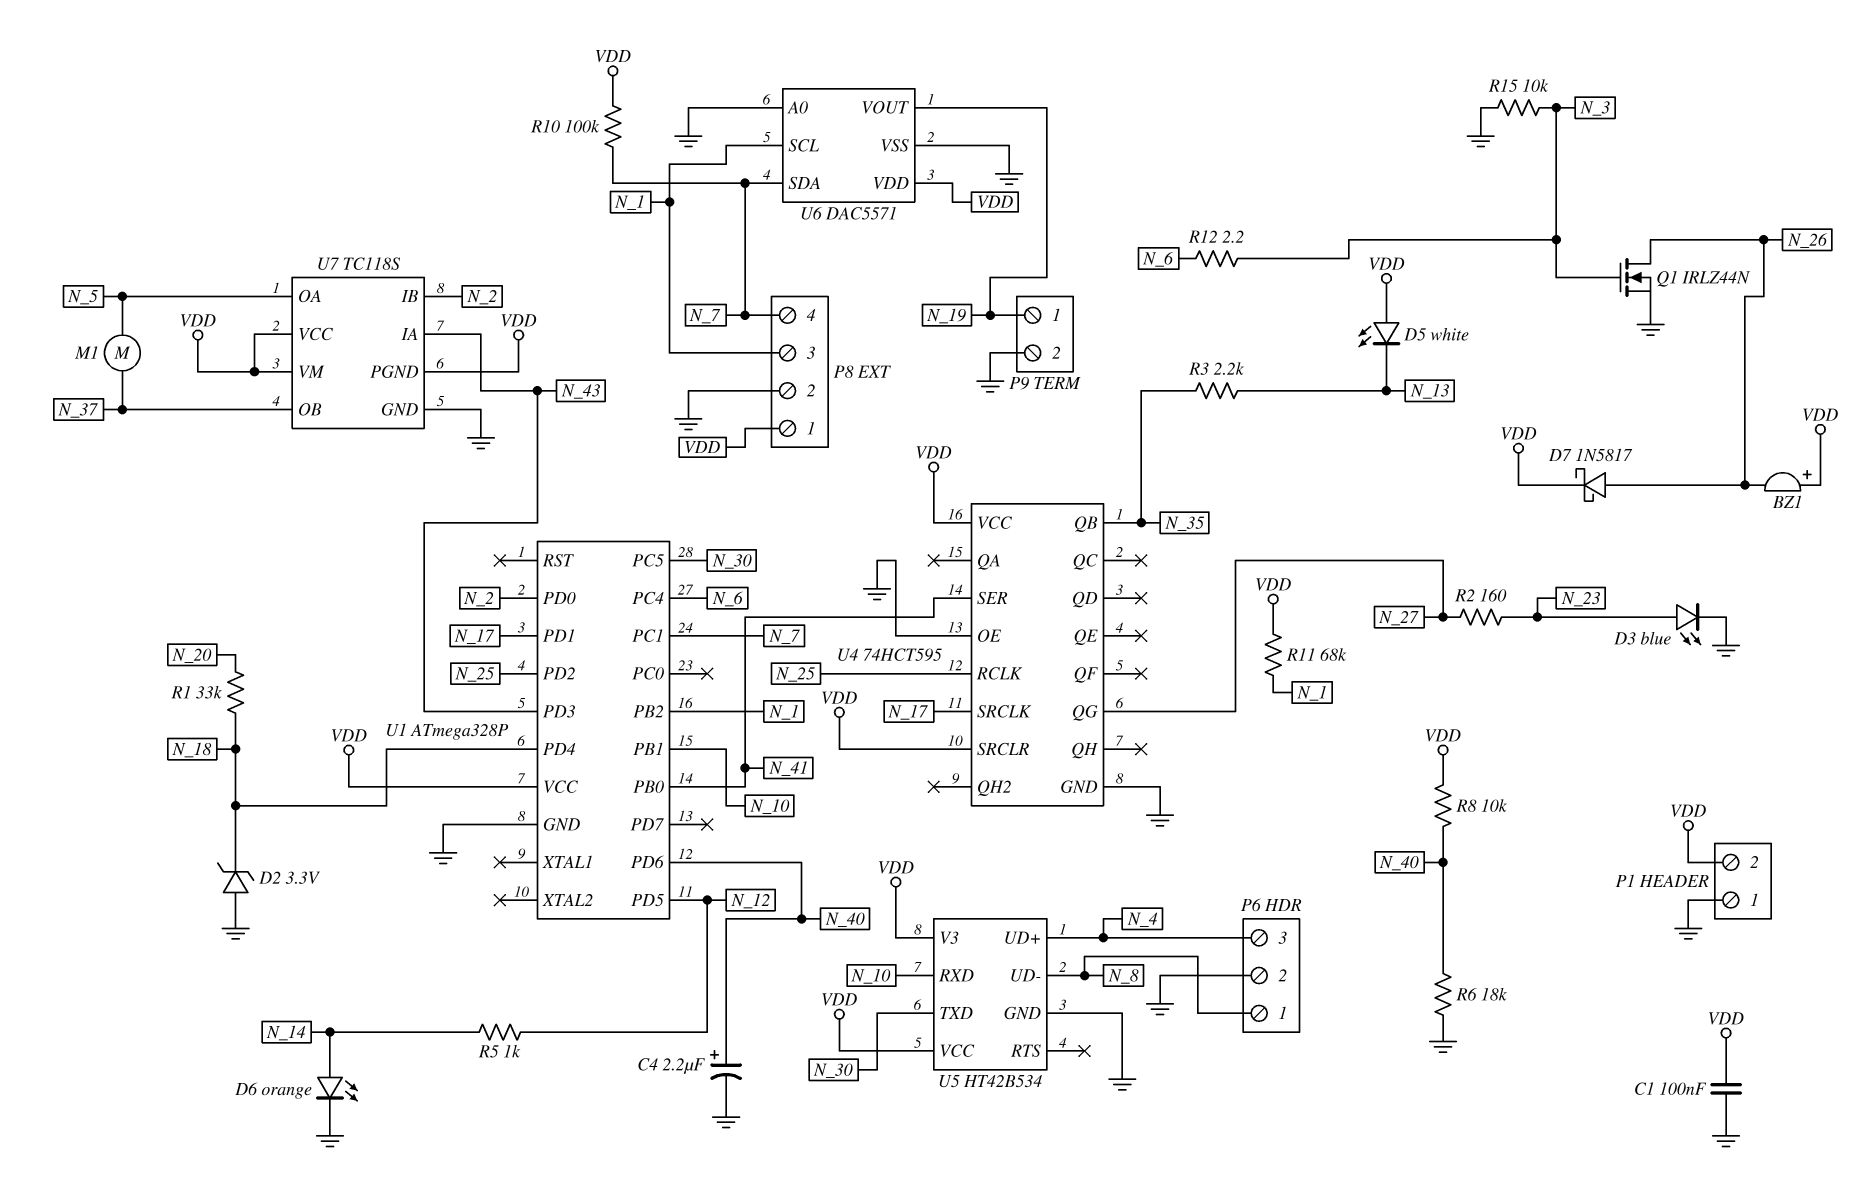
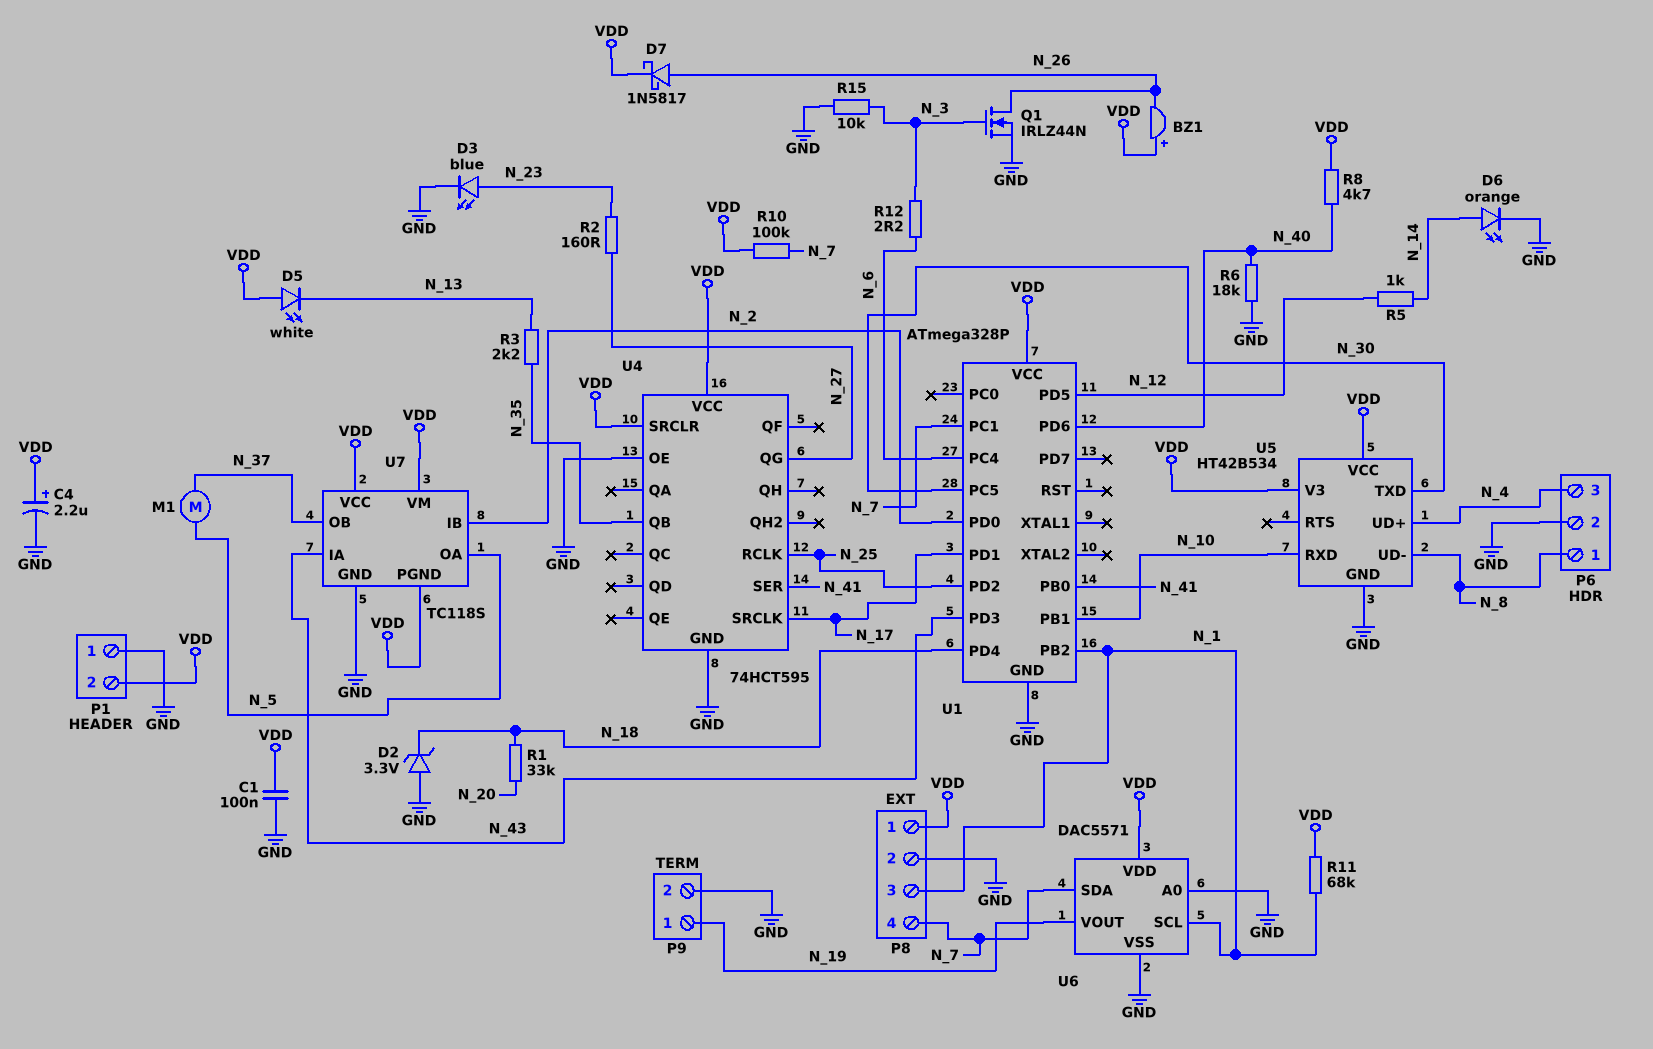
C4: 2.2uF (plus N_40, minus GND) -> 2.2uF (plus VDD, minus GND)
R8: 10k (N_40, VDD) -> 4.7k (N_40, VDD)

